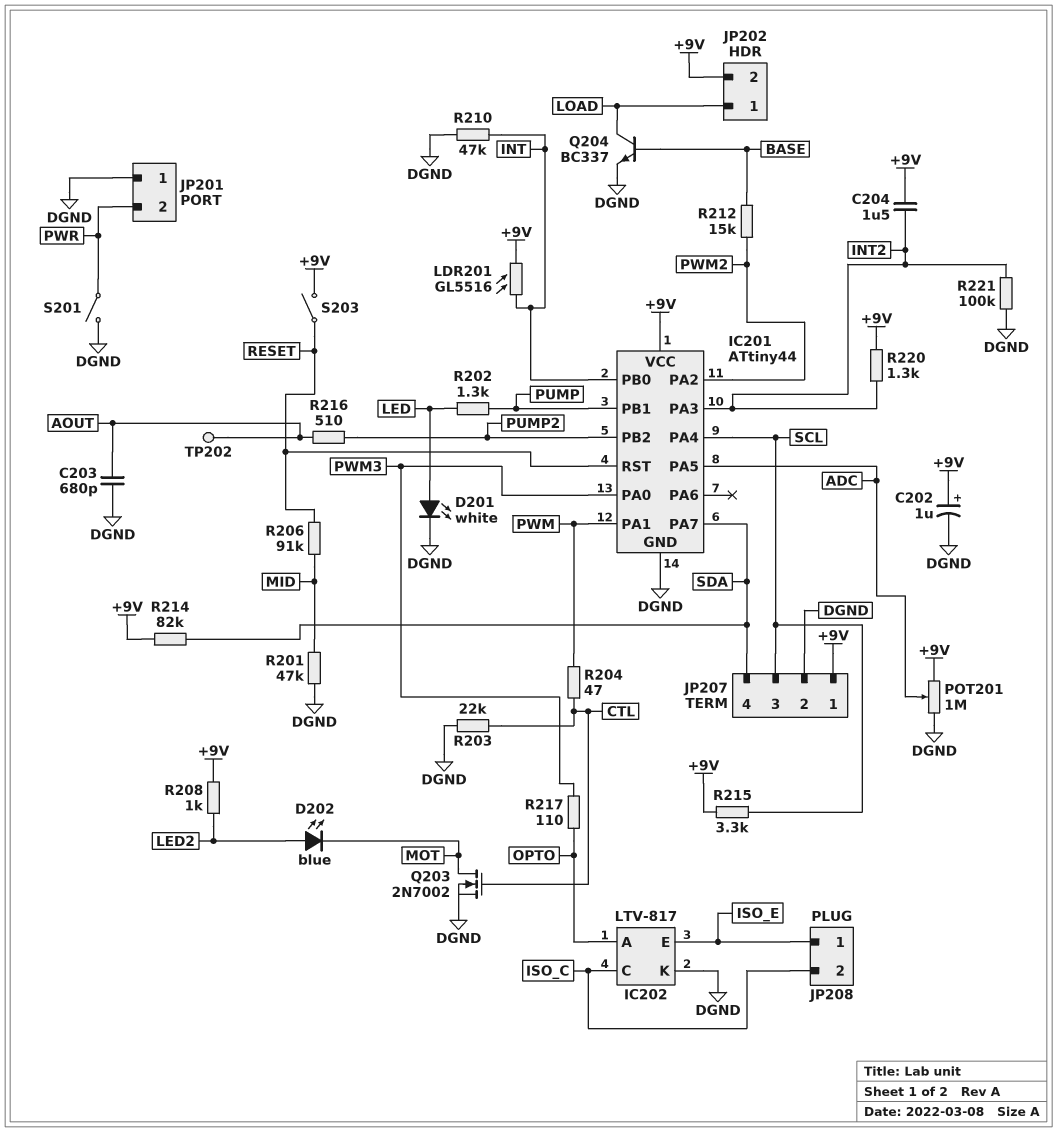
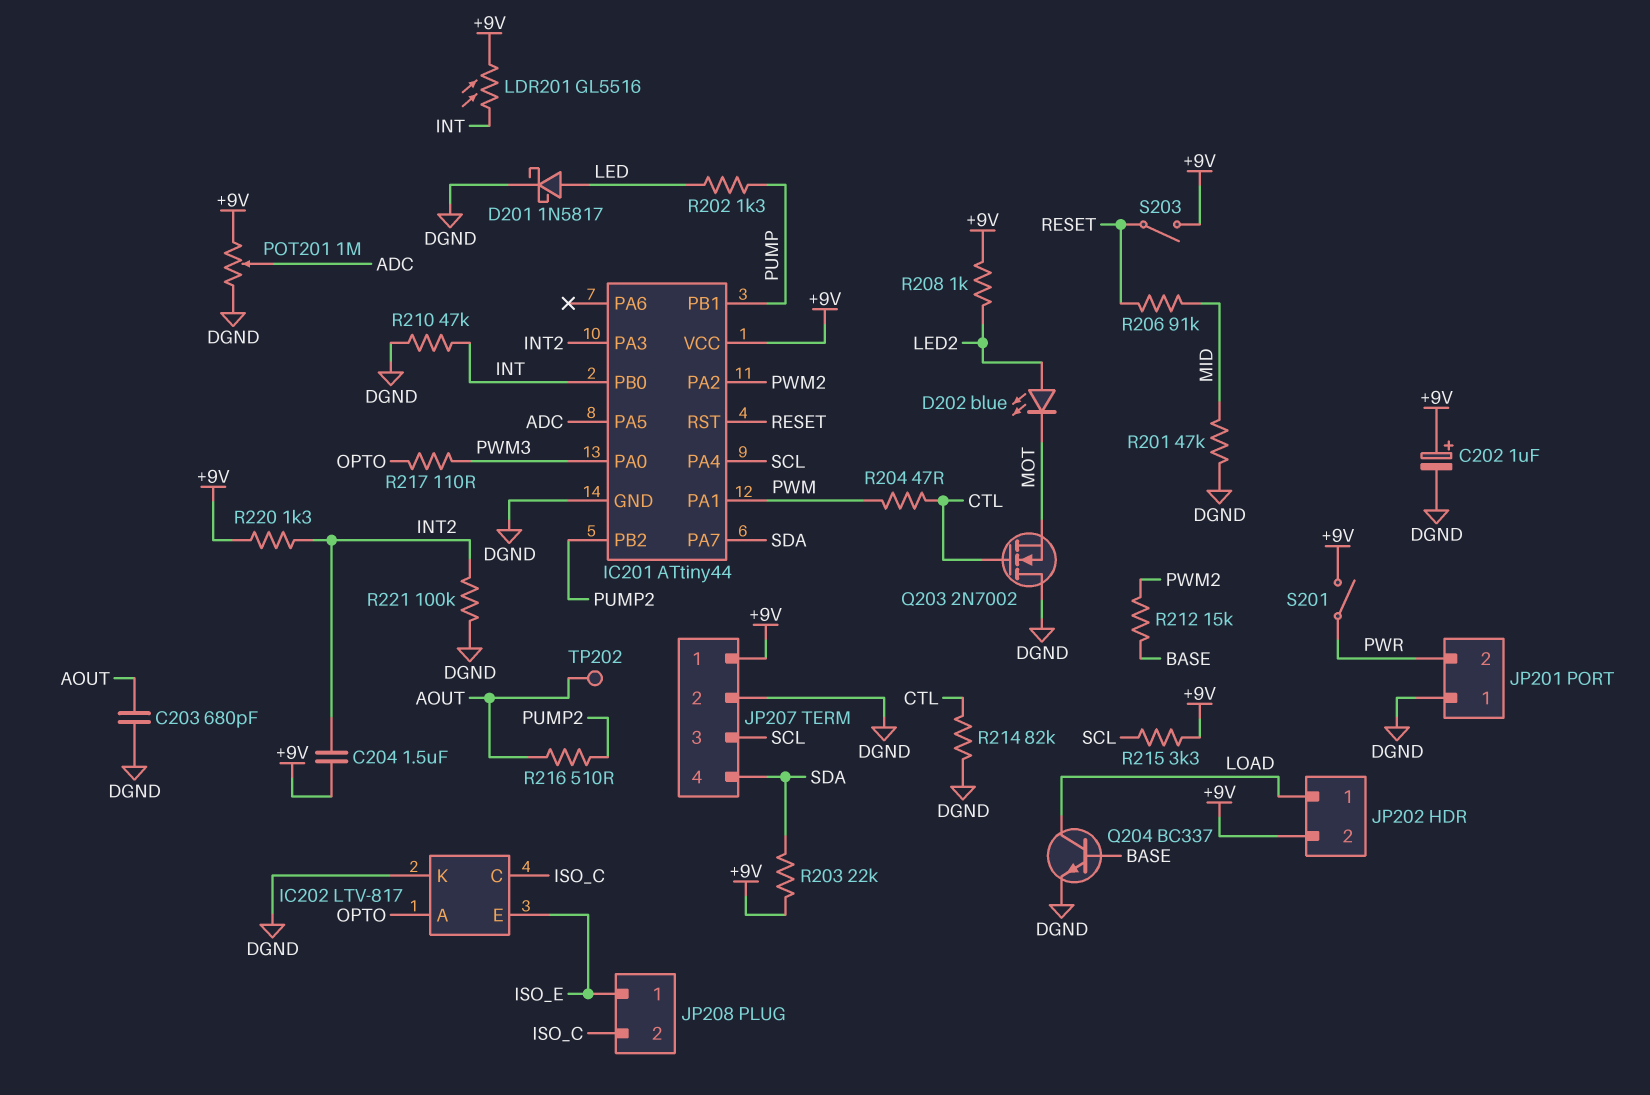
D201: LED white (A LED, K DGND) -> schottky 1N5817 (A LED, K DGND)
Q203: NMOS 2N7002 (G CTL, D MOT, S DGND) -> NMOS 2N7002 (G CTL, D DGND, S MOT)
R203: 22k (CTL, DGND) -> 22k (+9V, SDA)
R214: 82k (+9V, SDA) -> 82k (CTL, DGND)
S201: switch (DGND, PWR) -> switch (+9V, PWR)

